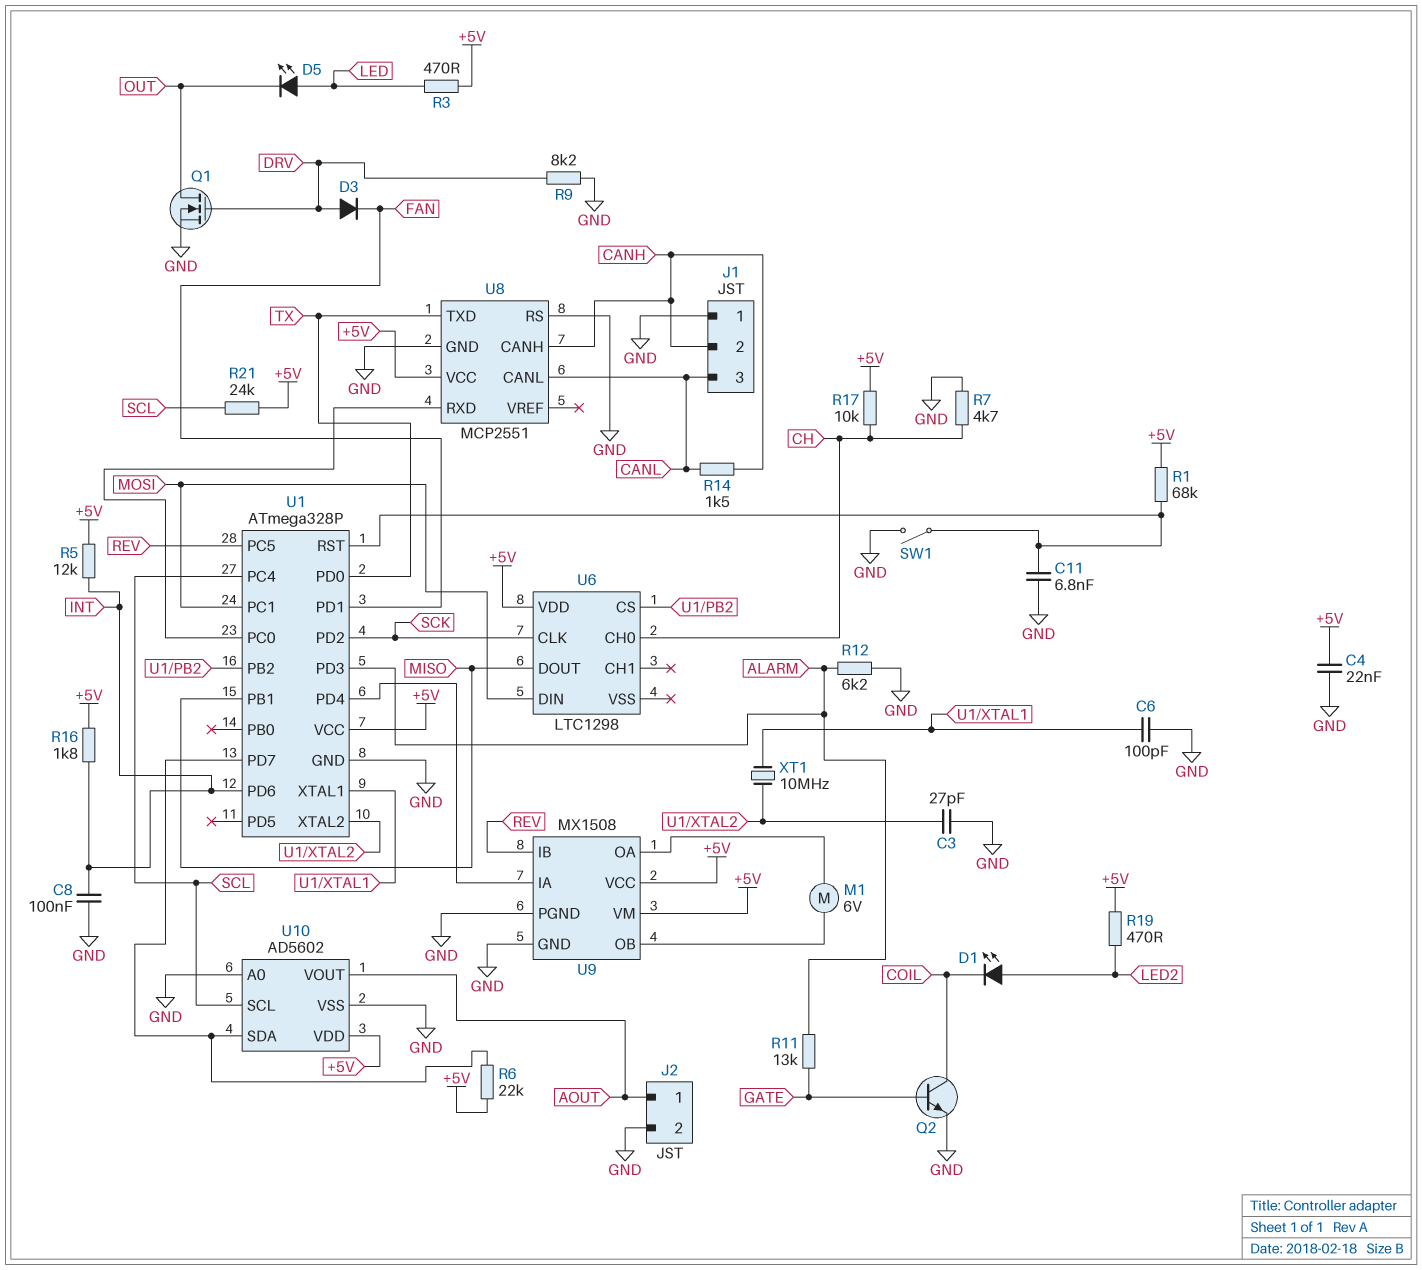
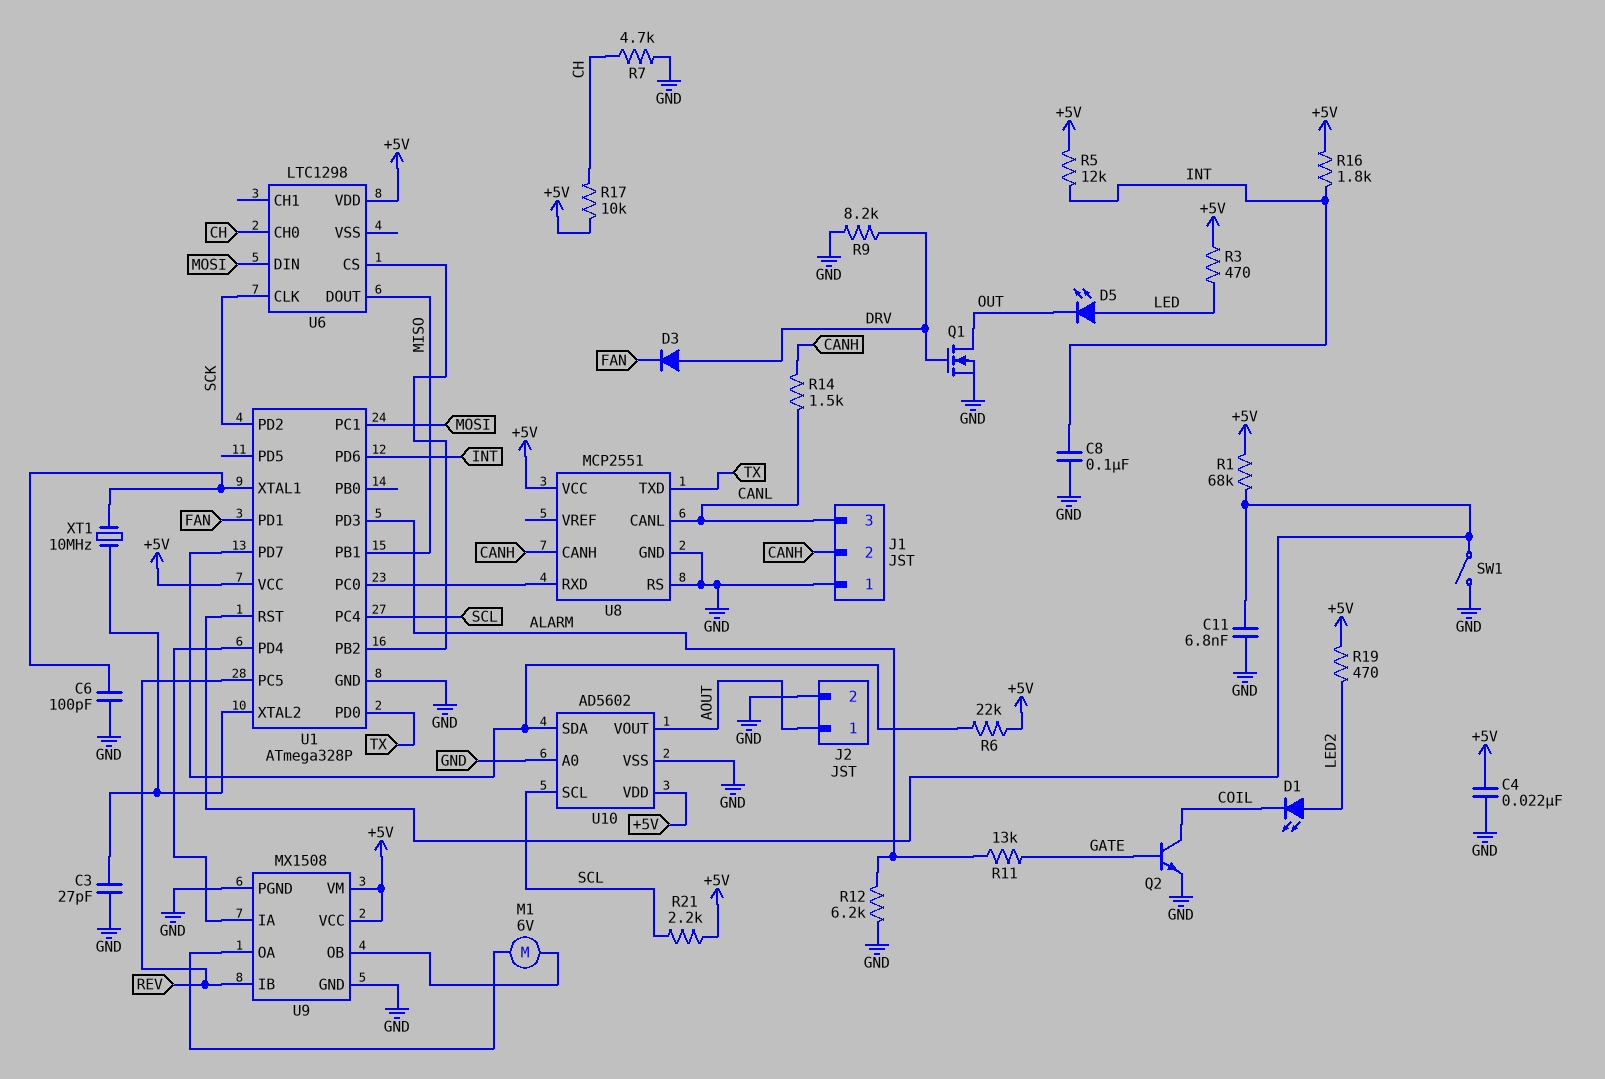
R21: 24k (+5V, SCL) -> 2.2k (+5V, SCL)

